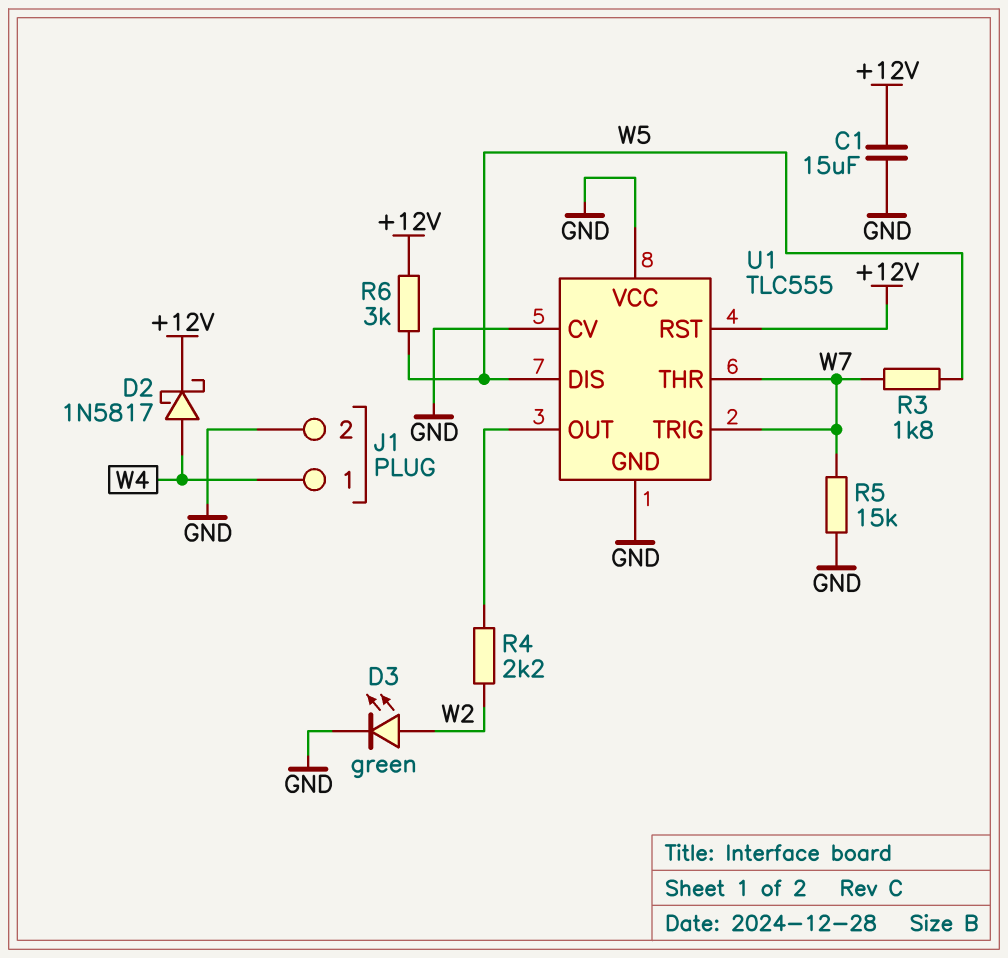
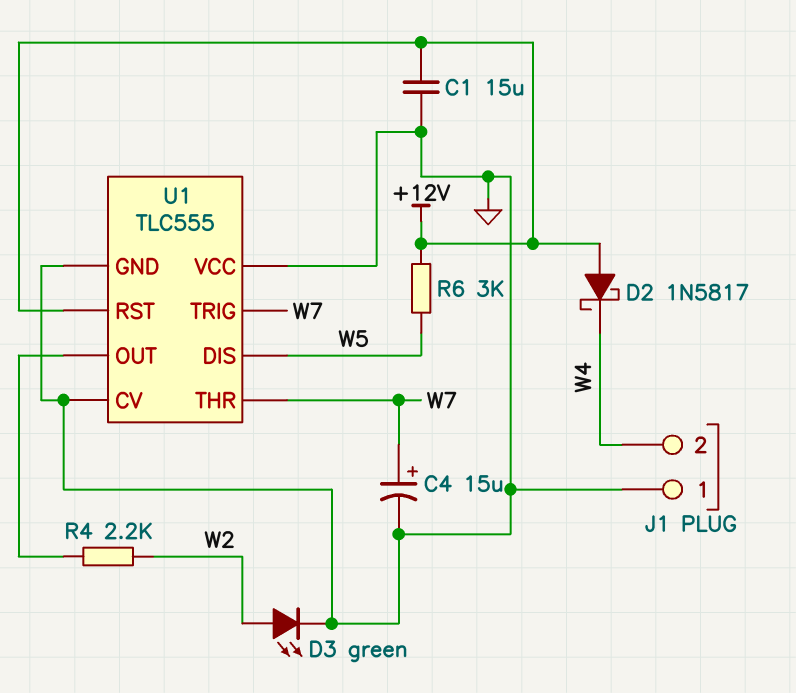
C4: none -> 15uF (plus W7, minus GND)
D2: schottky 1N5817 (A W4, K +12V) -> schottky 1N5817 (A +12V, K W4)
J1 pin 1: W4 -> GND
J1 pin 2: GND -> W4
R3: 1.8k (W5, W7) -> none
R5: 15k (GND, W7) -> none

